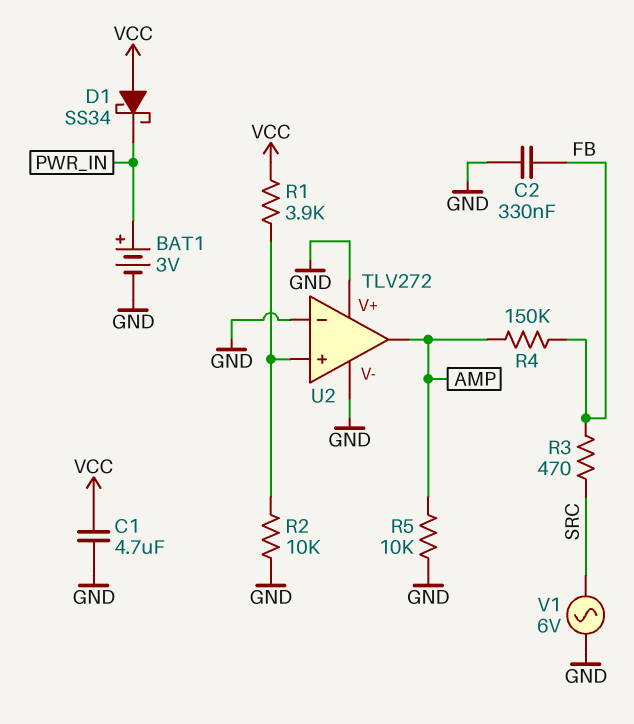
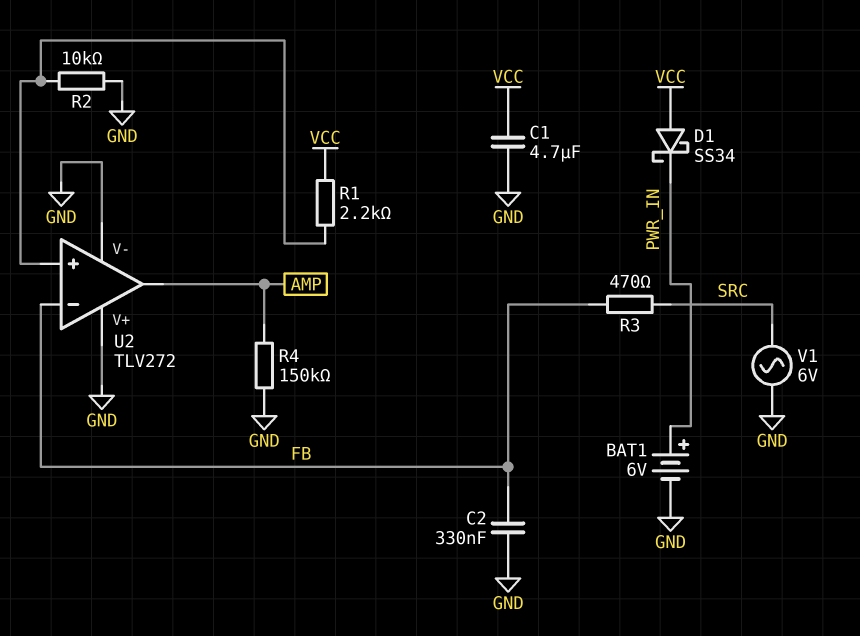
BAT1: 3V (plus PWR_IN, minus GND) -> 6V (plus PWR_IN, minus GND)
R1: 3.9k (U2/in+, VCC) -> 2.2k (U2/in+, VCC)
R4: 150k (AMP, FB) -> 150k (AMP, GND)
R5: 10k (AMP, GND) -> none
U2 pin in-: GND -> FB

